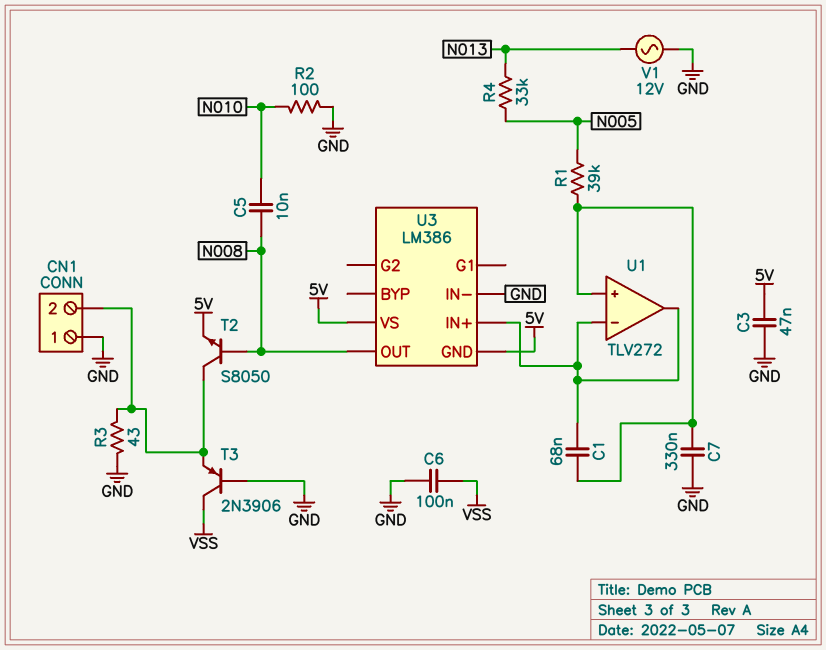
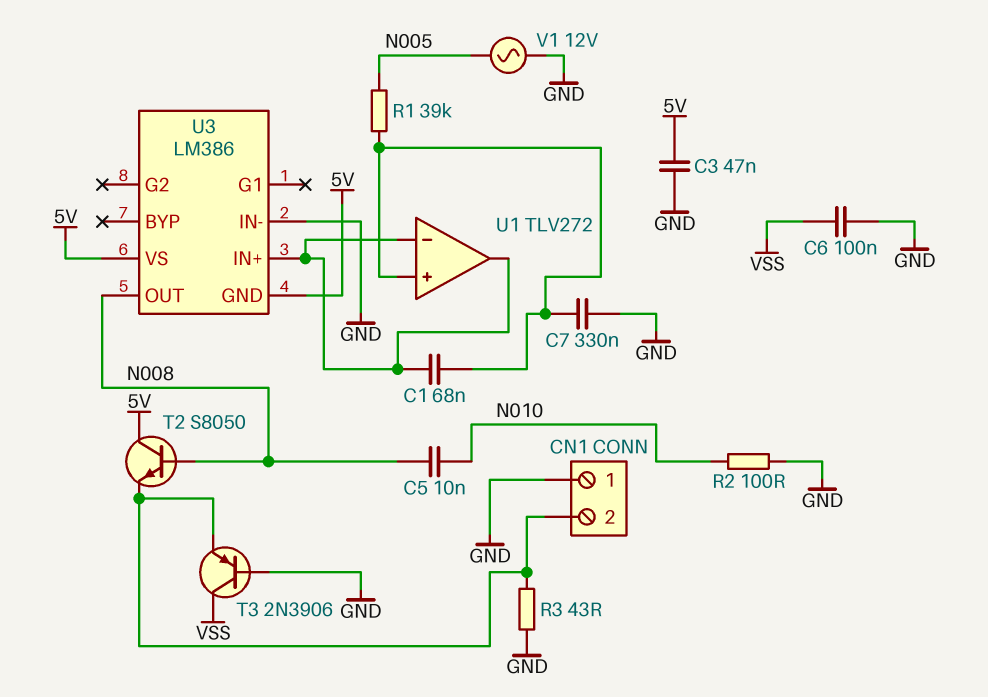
R4: 33k (N005, N013) -> none
T2: NPN S8050 (B N008, C CN1/2, E 5V) -> NPN S8050 (B N008, C 5V, E CN1/2)
V1: AC 12V (GND, N013) -> AC 12V (GND, N005)

